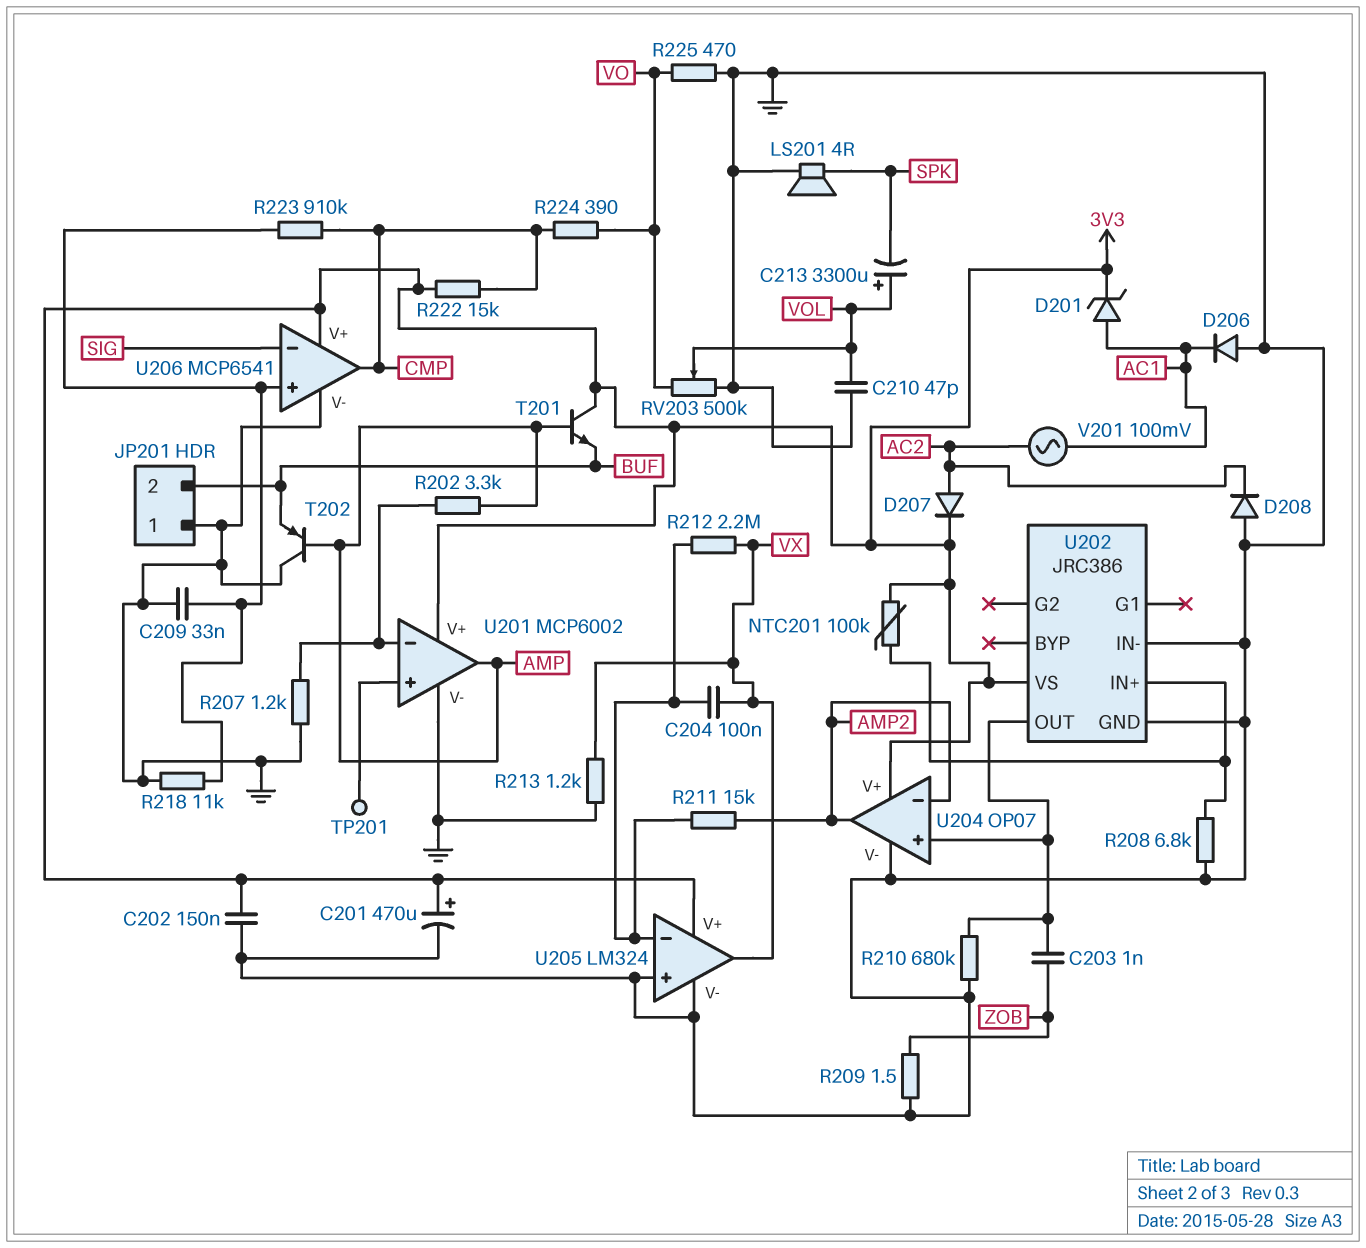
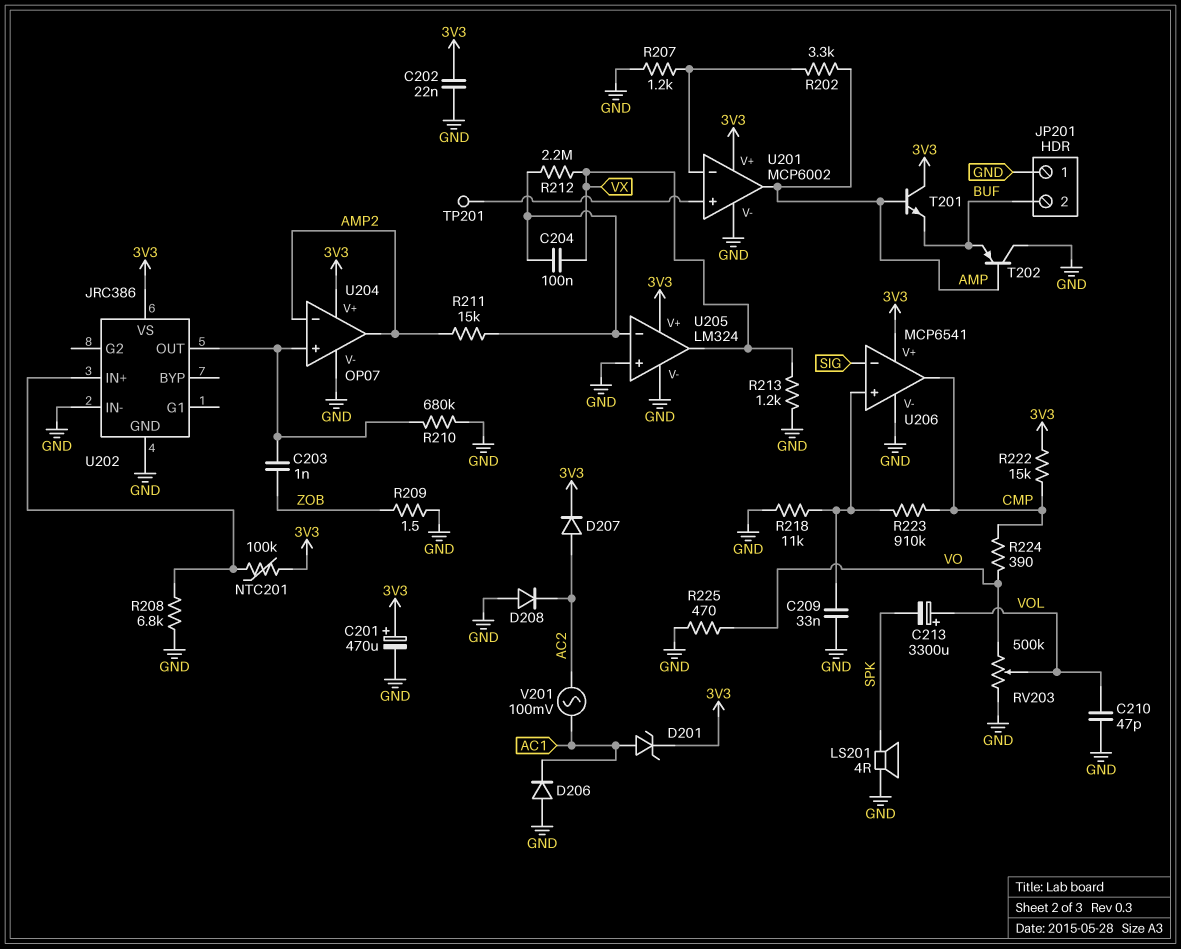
C202: 150nF (3V3, GND) -> 22nF (3V3, GND)

